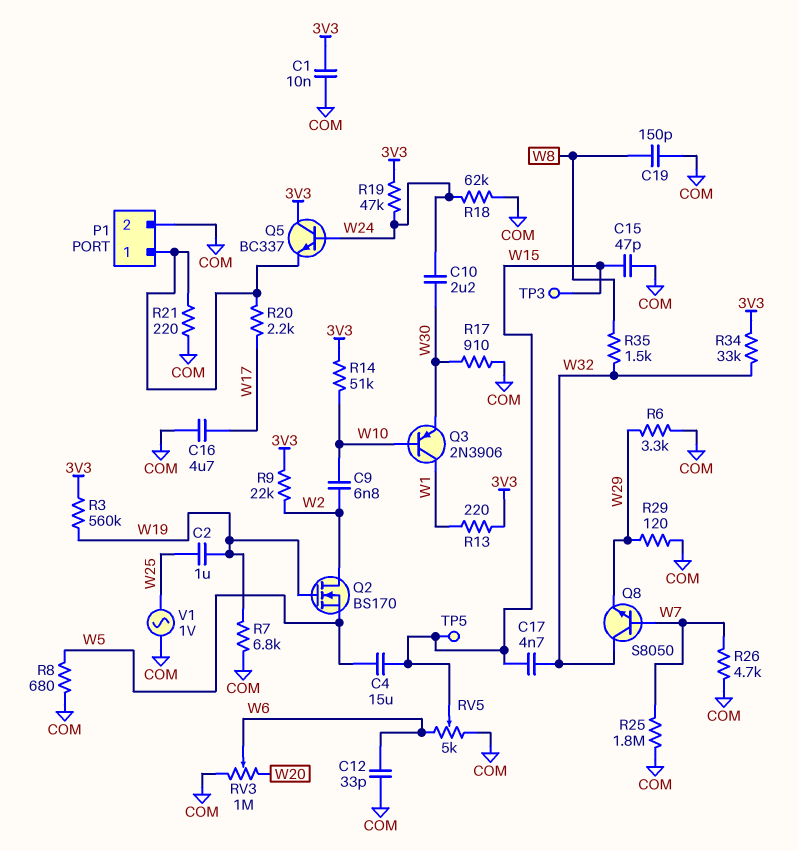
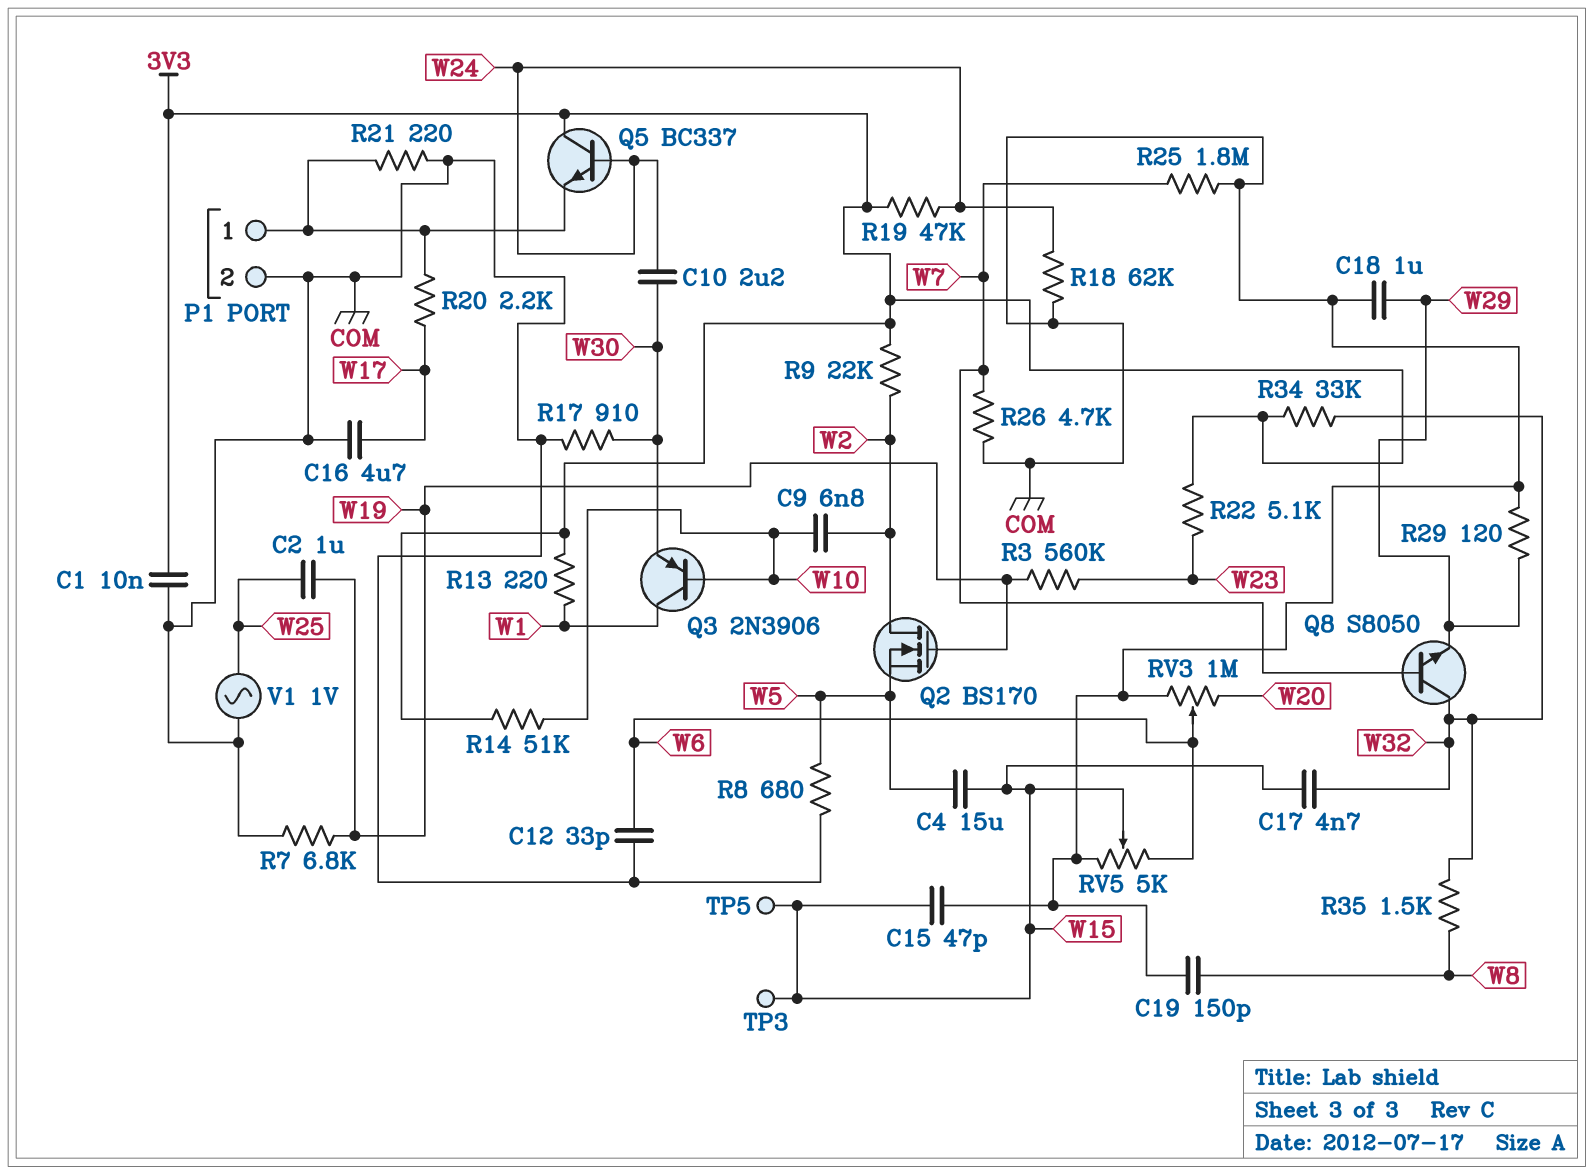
C18: none -> 1uF (COM, W29)
R3: 560k (3V3, W19) -> 560k (W19, W23)
R6: 3.3k (COM, W29) -> none
R22: none -> 5.1k (3V3, W23)

